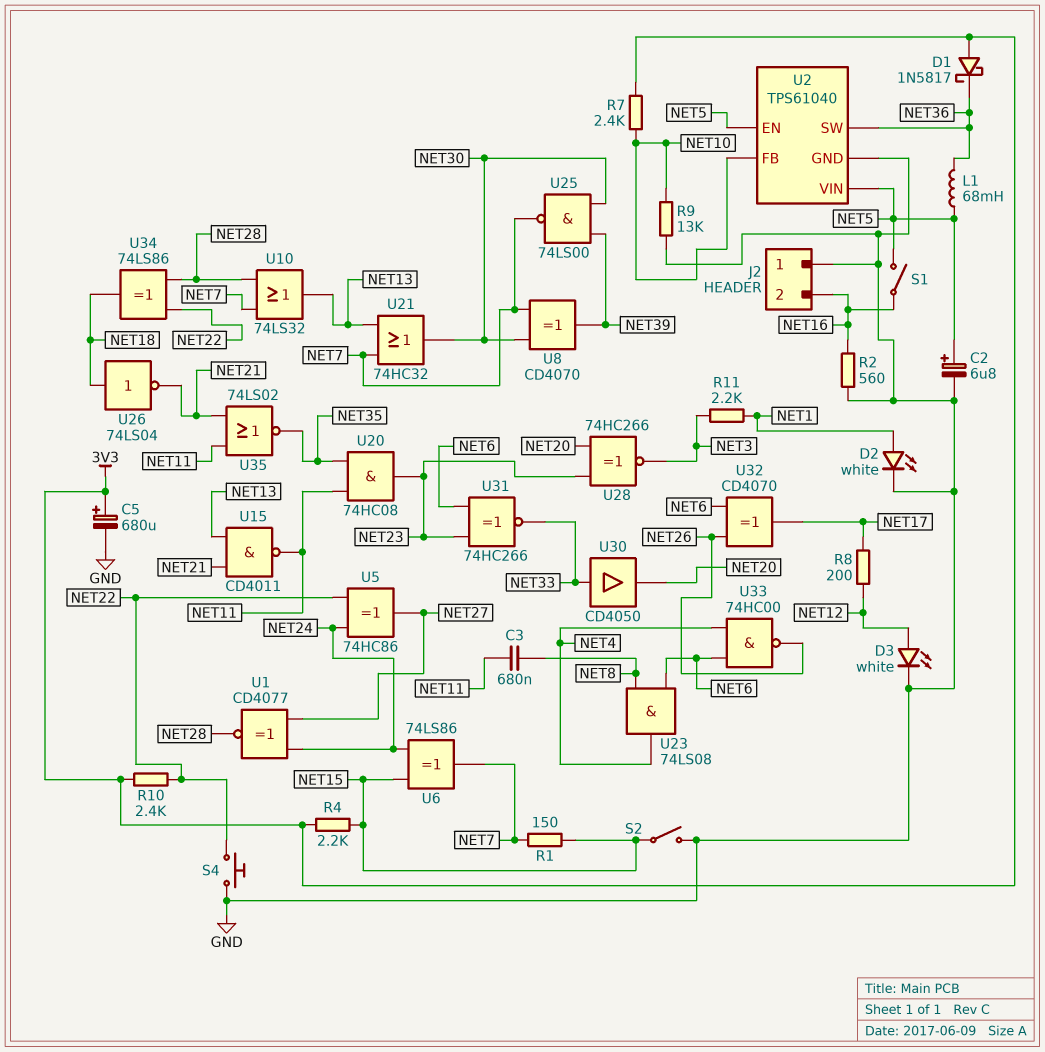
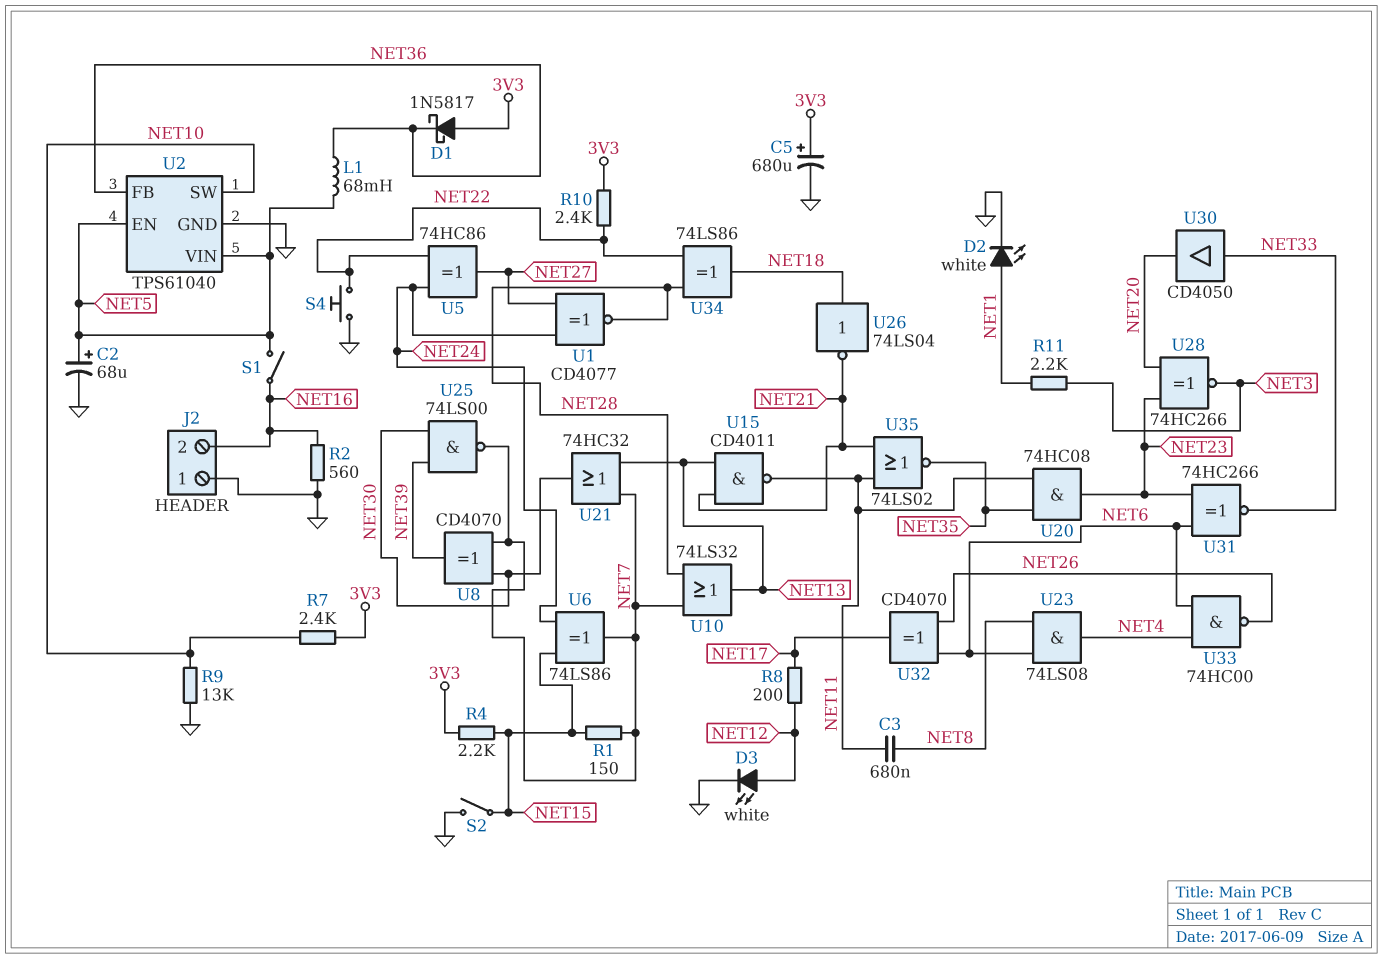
C2: 6.8uF (plus NET5, minus GND) -> 68uF (plus NET5, minus GND)
U2 pin FB: NET10 -> NET36
U2 pin SW: NET36 -> NET10

